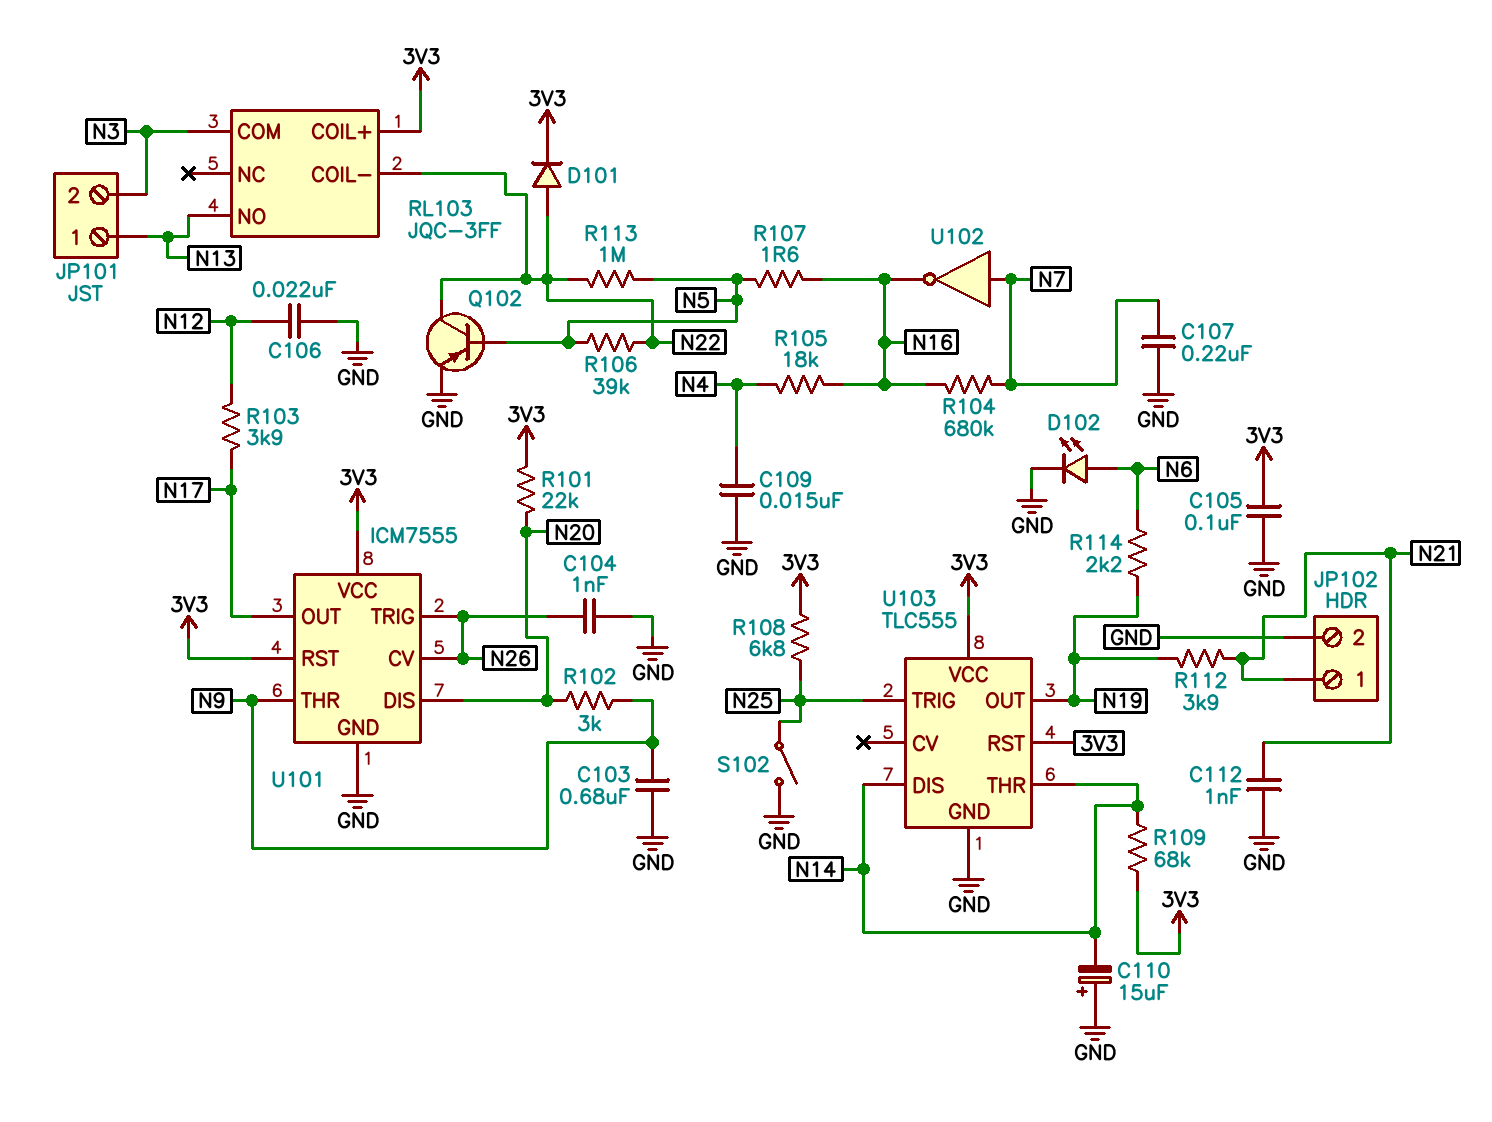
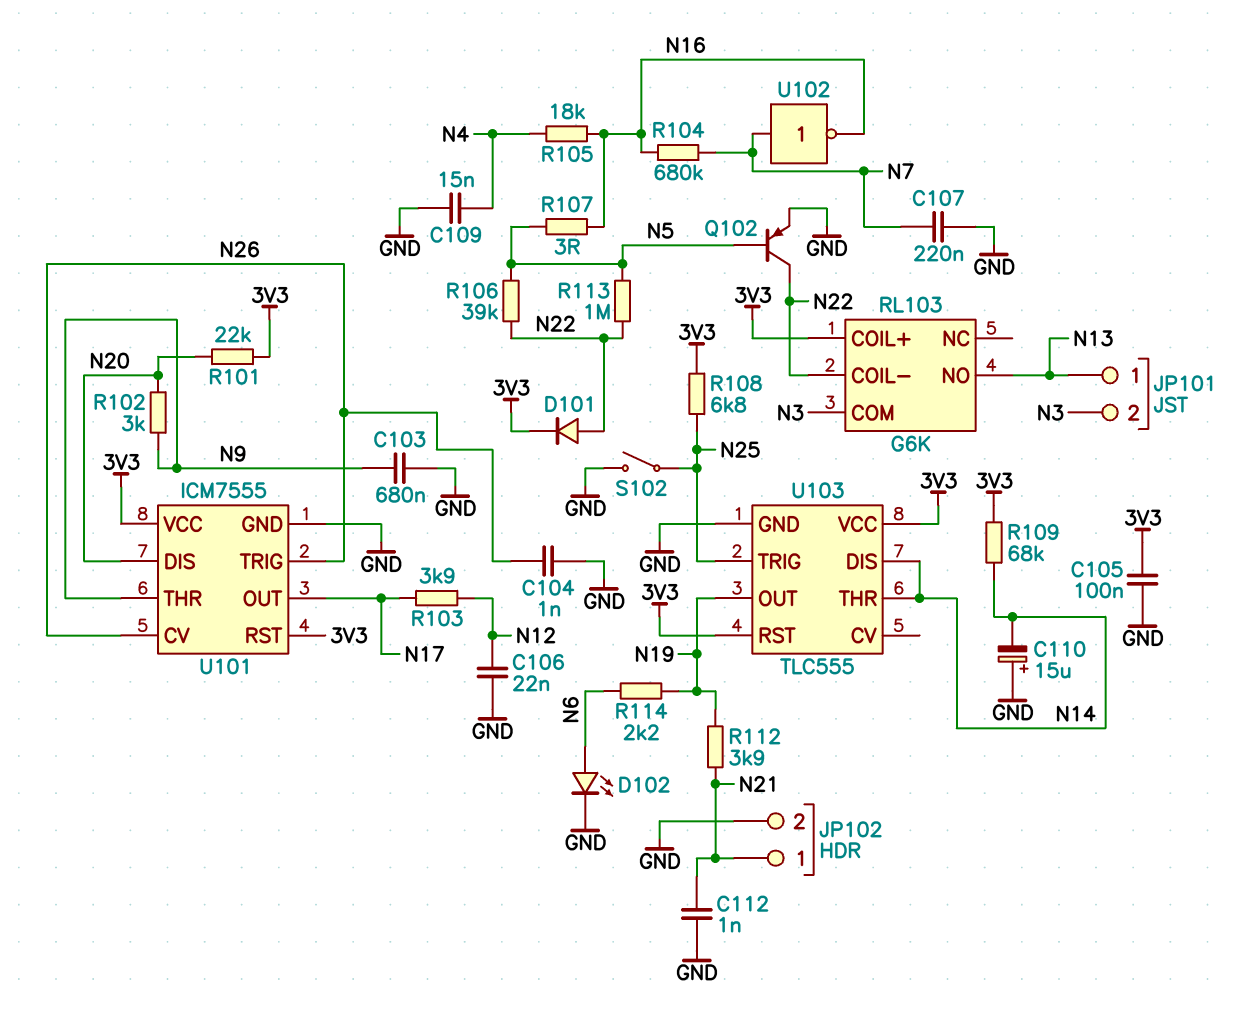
R107: 1.6 (N5, N16) -> 3 (N5, N16)
RL103: JQC-3FF -> G6K

